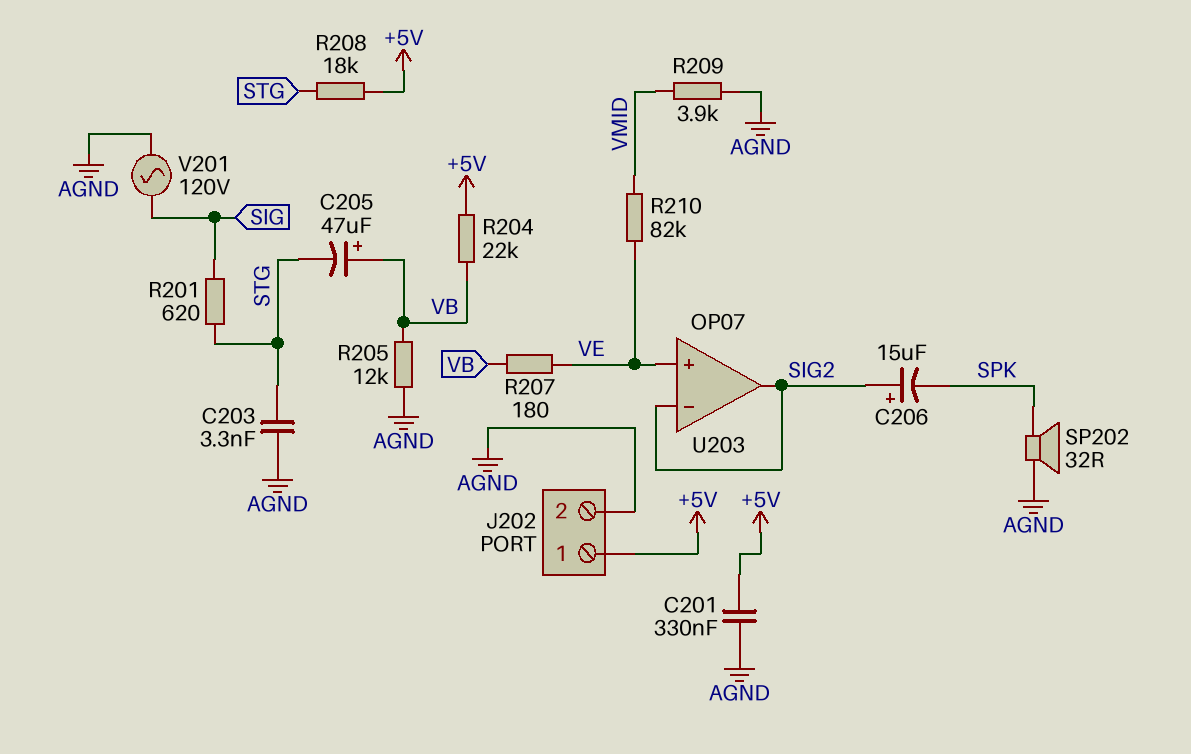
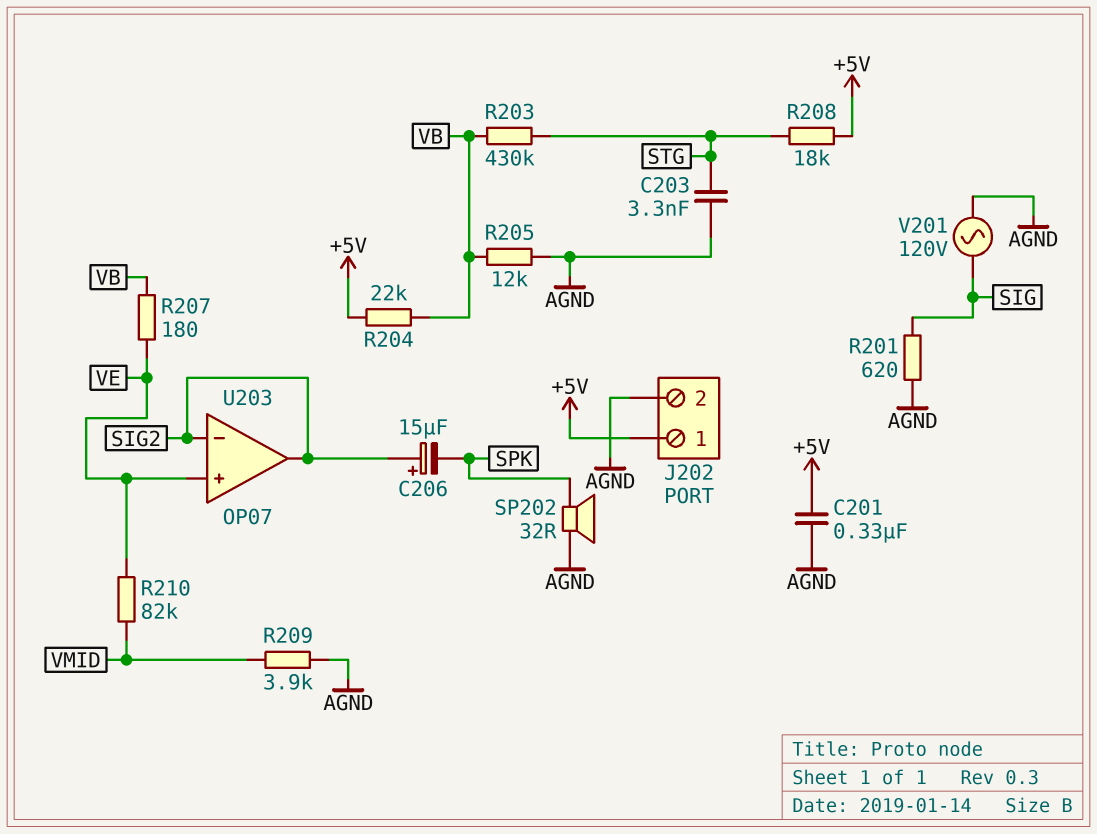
C205: 47uF (plus VB, minus STG) -> none
R201: 620 (SIG, STG) -> 620 (AGND, SIG)
R203: none -> 430k (STG, VB)

